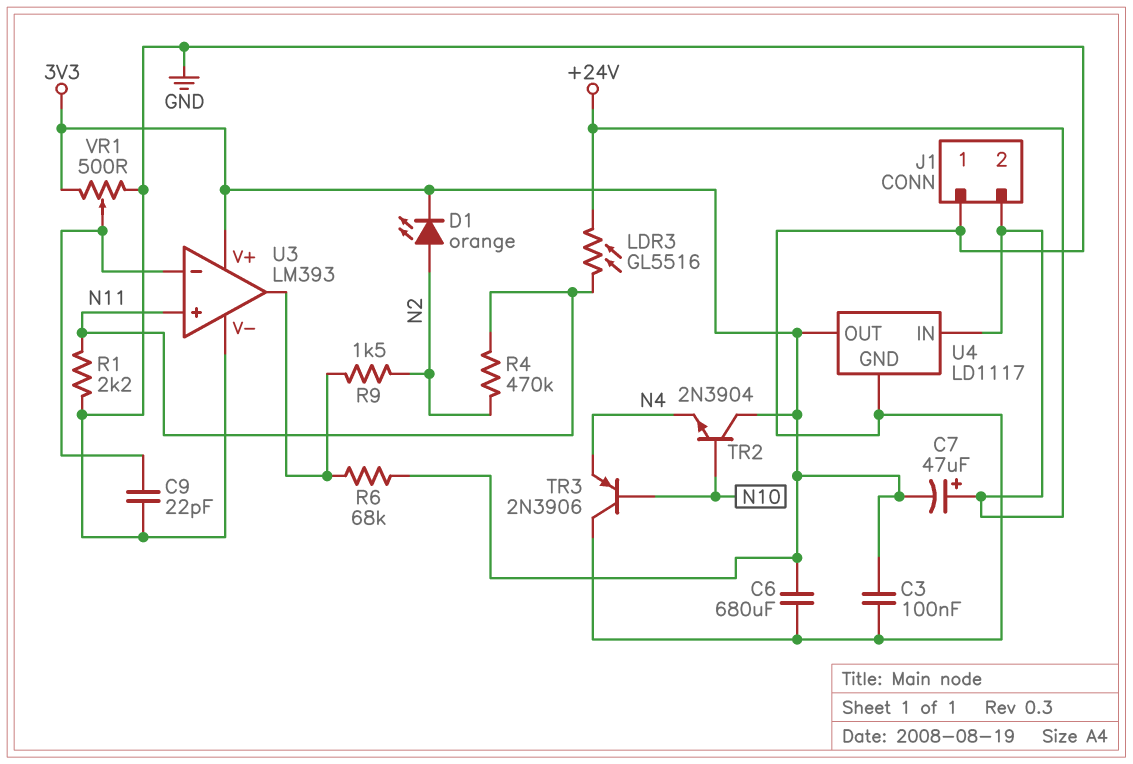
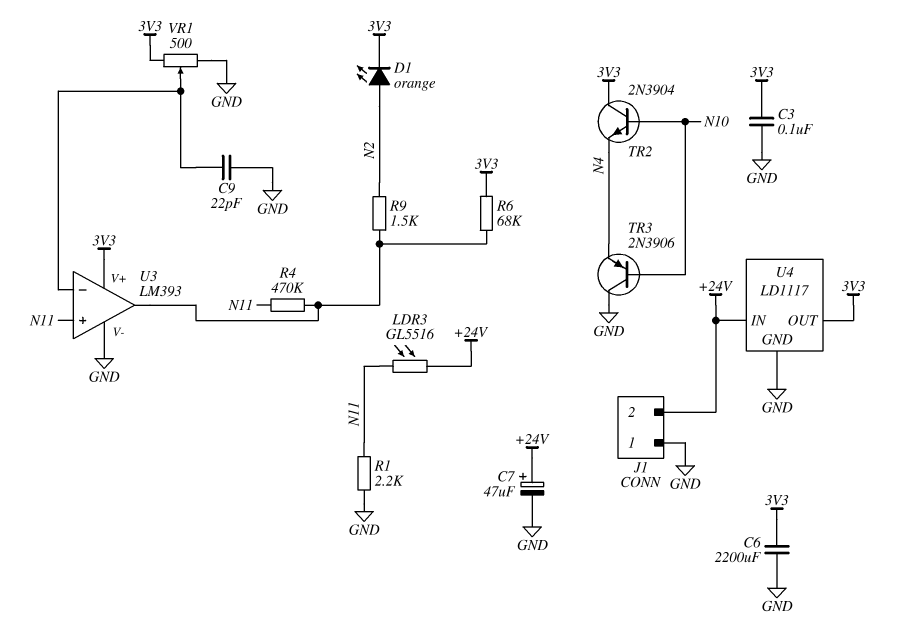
C6: 680uF (3V3, GND) -> 2200uF (3V3, GND)
C7: 47uF (plus +24V, minus 3V3) -> 47uF (plus +24V, minus GND)
R4: 470k (N2, N11) -> 470k (N11, U3/out)

